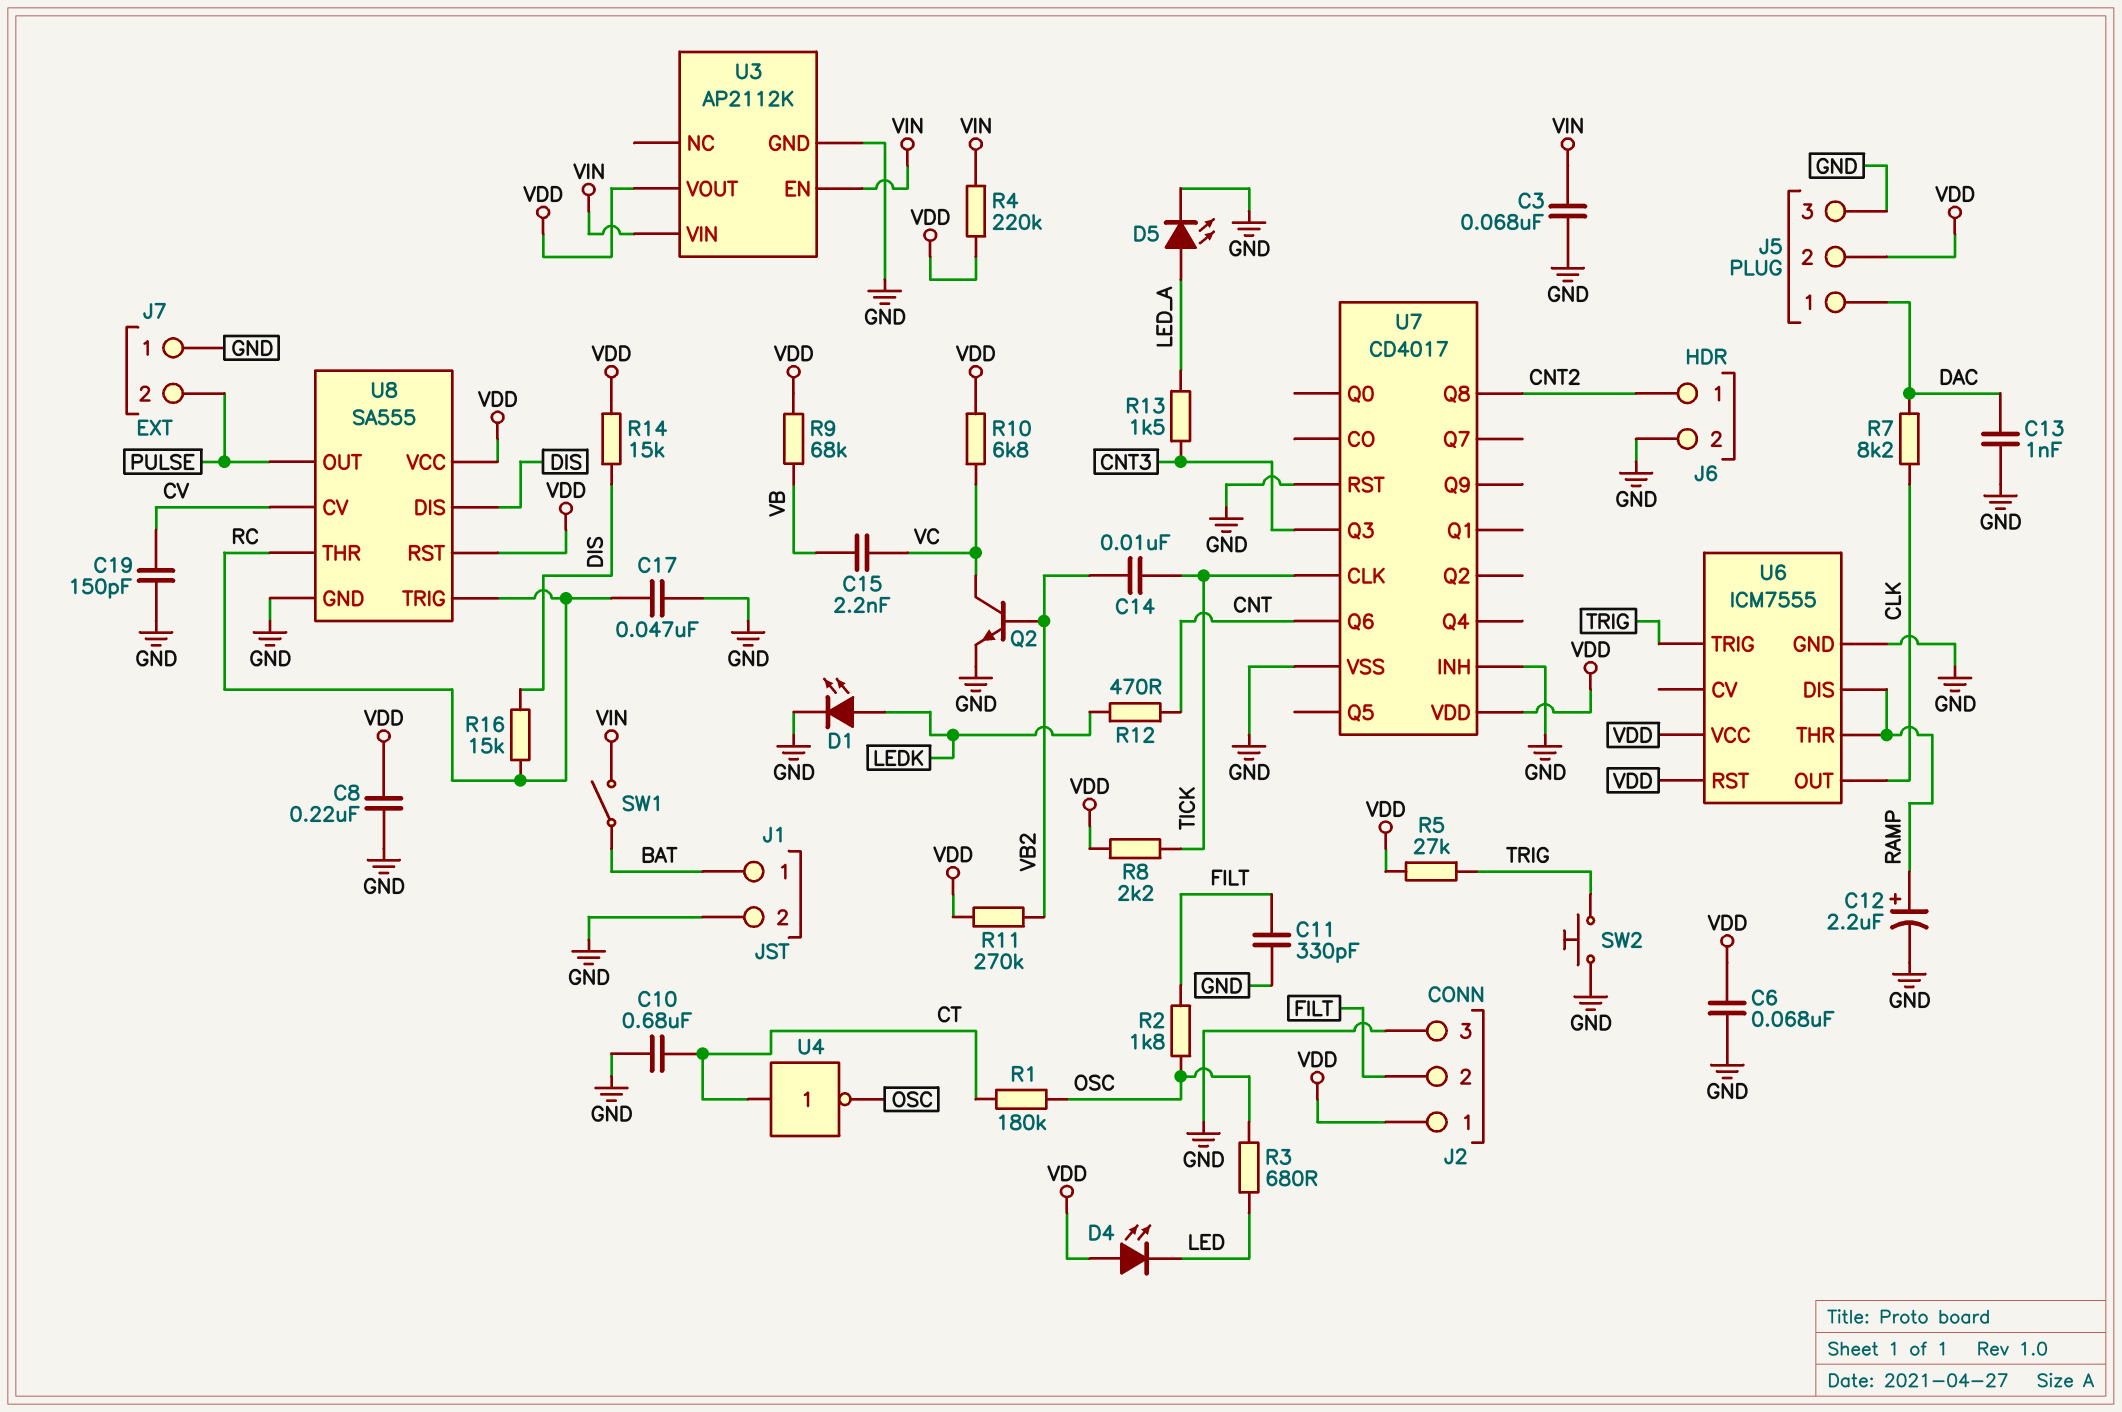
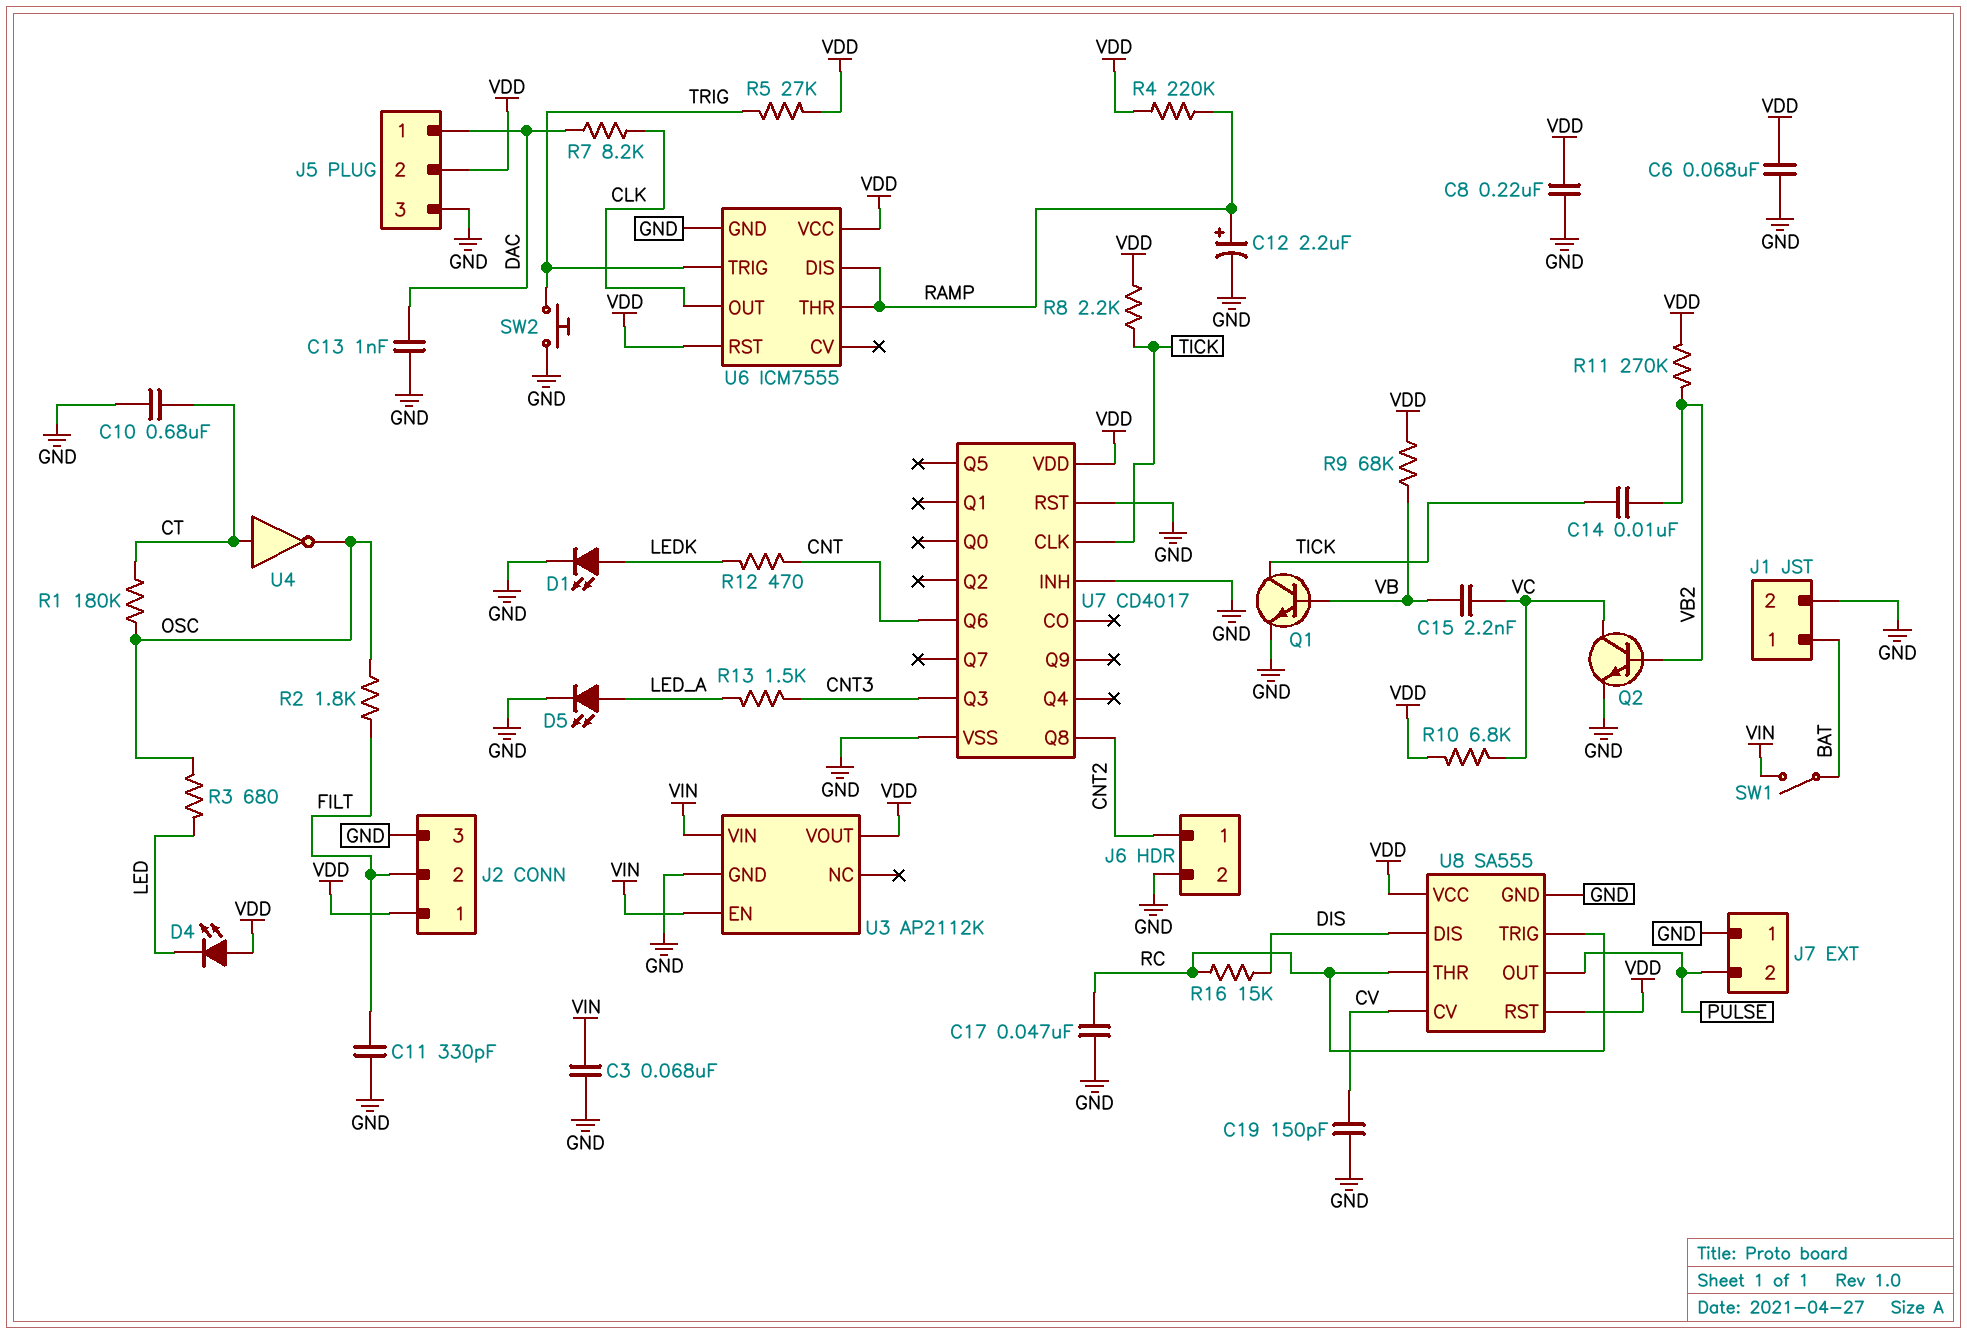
Q1: none -> NPN (B VB, C TICK, E GND)
R4: 220k (VDD, VIN) -> 220k (RAMP, VDD)
R14: 15k (DIS, VDD) -> none

